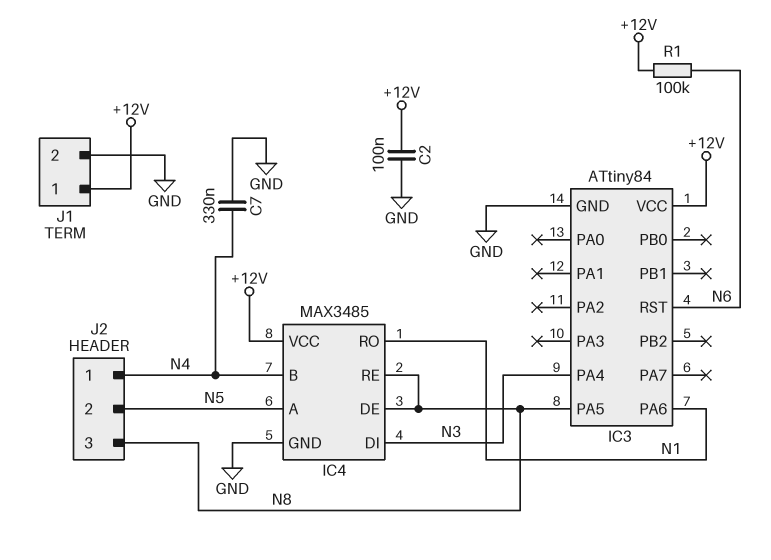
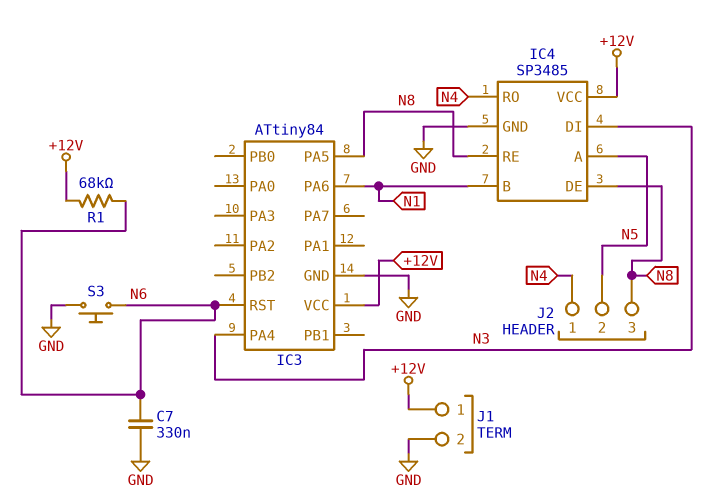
C2: 100nF (+12V, GND) -> none
C7: 330nF (GND, N4) -> 330nF (GND, N6)
IC4: MAX3485 -> SP3485
IC4 pin B: N4 -> N1
IC4 pin RO: N1 -> N4
R1: 100k (+12V, N6) -> 68k (+12V, N6)
S3: none -> button (GND, N6)

